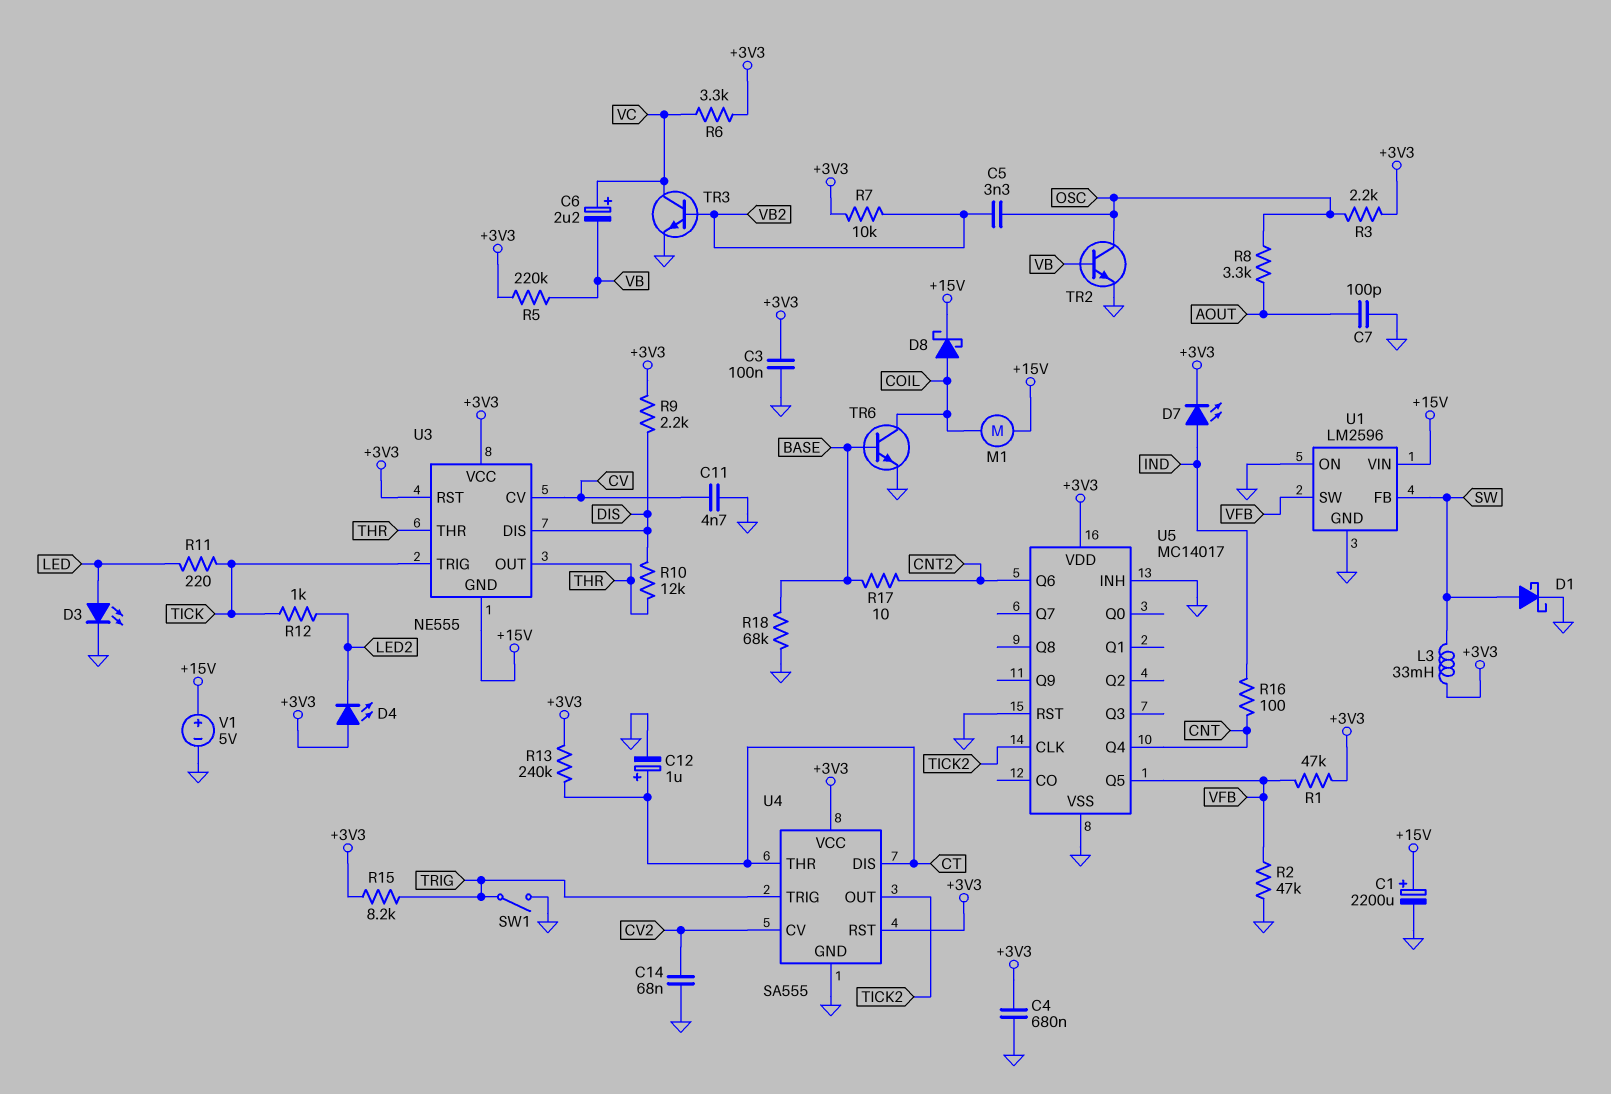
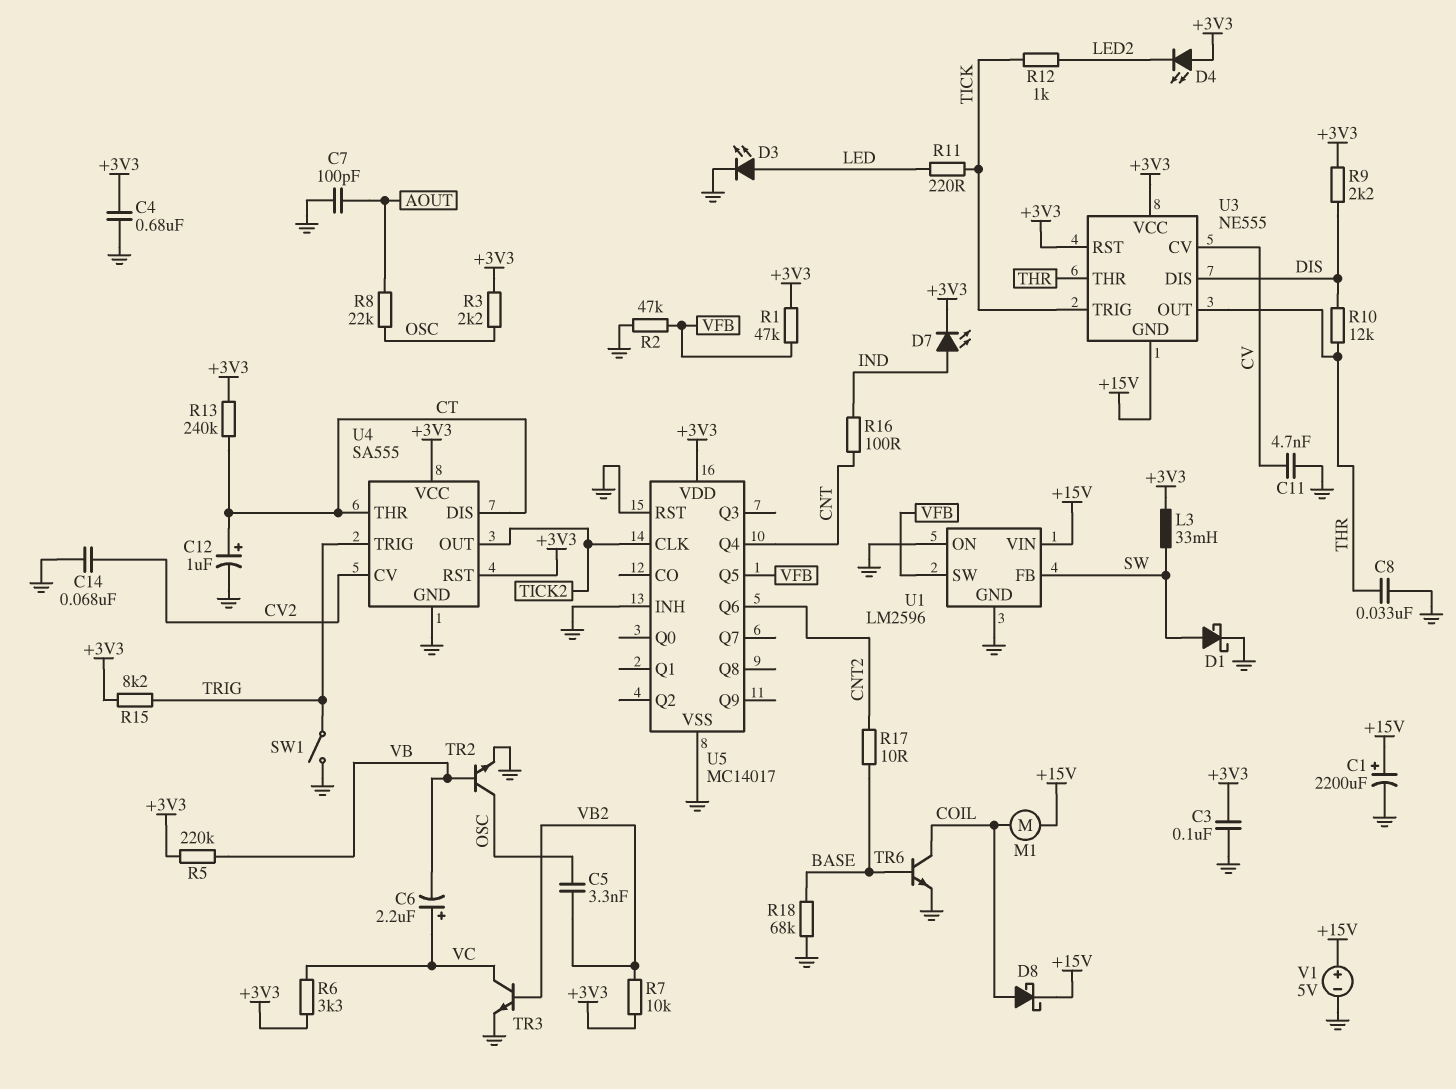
C8: none -> 33nF (GND, THR)
R8: 3.3k (AOUT, OSC) -> 22k (AOUT, OSC)

